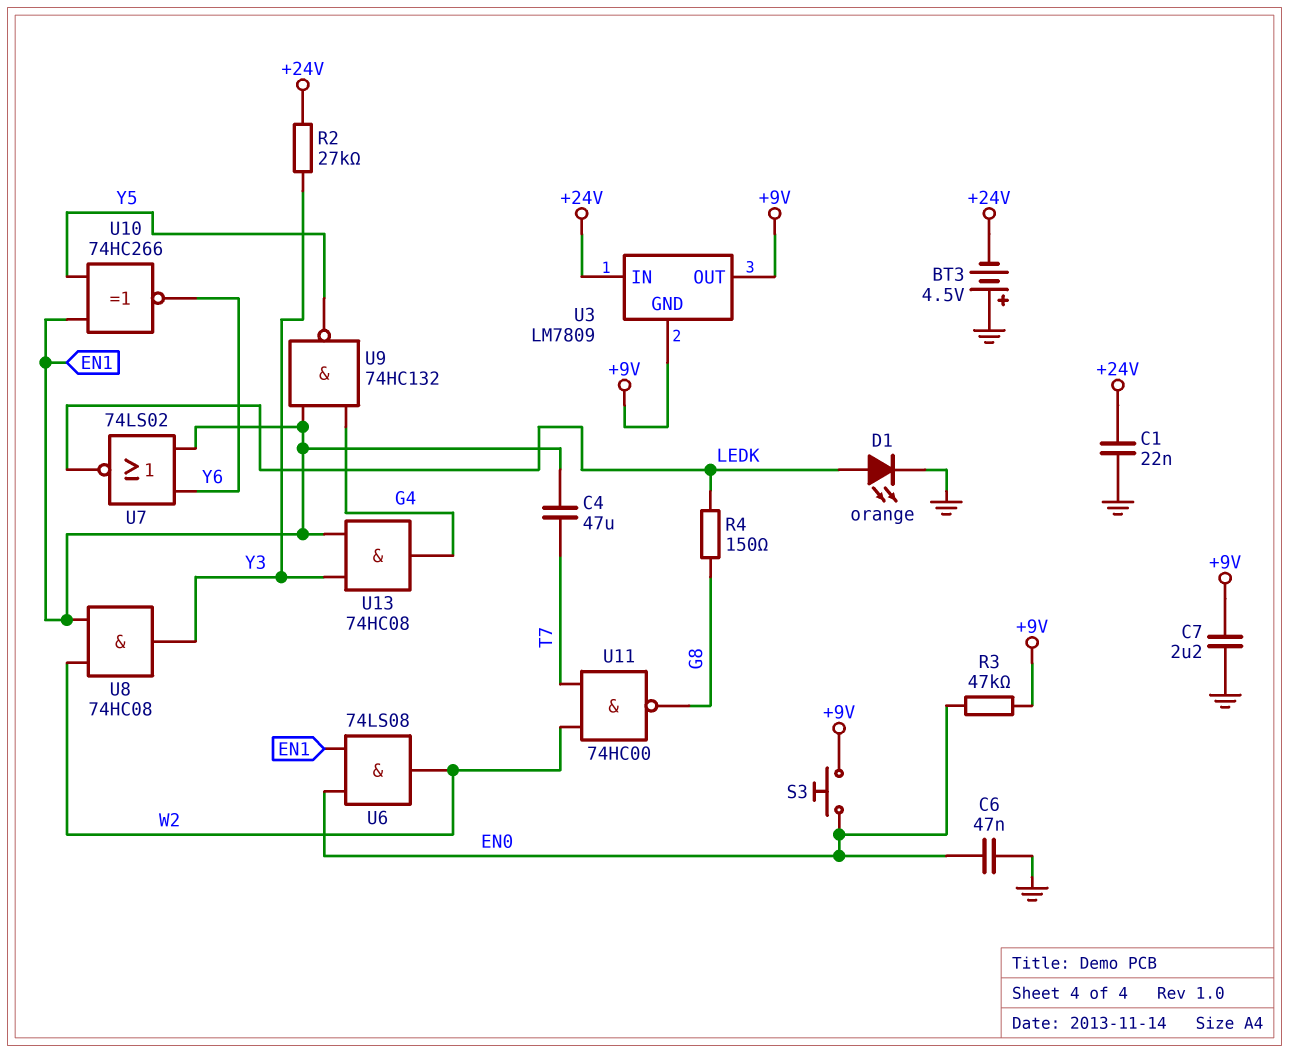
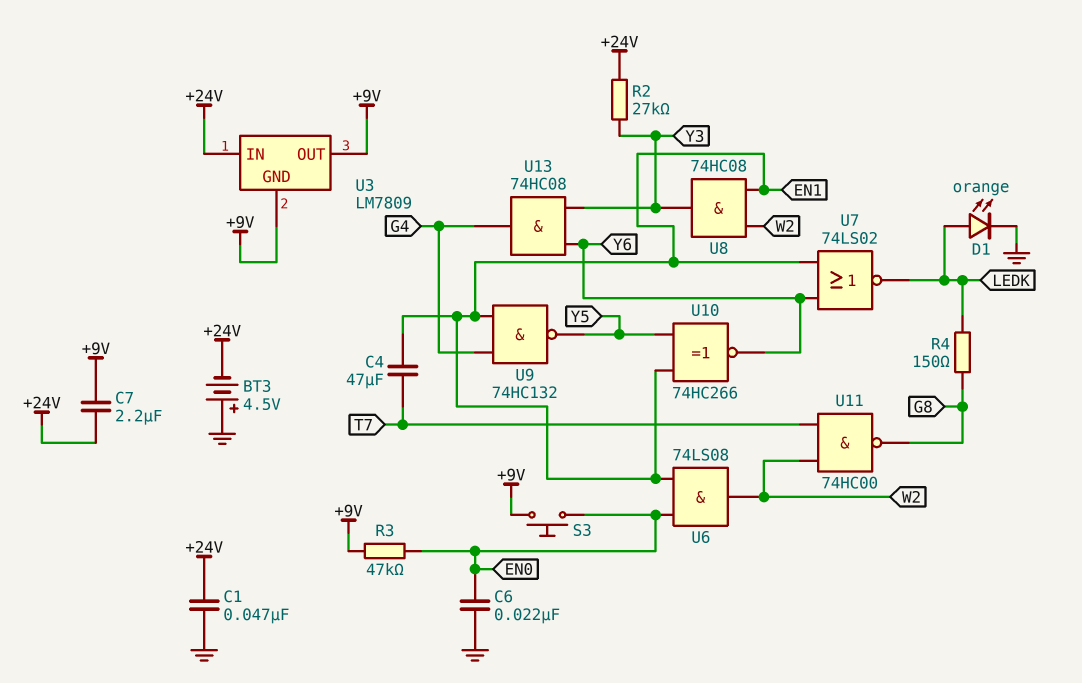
C1: 22nF (+24V, GND) -> 47nF (+24V, GND)
C6: 47nF (EN0, GND) -> 22nF (EN0, GND)
C7: 2.2uF (+9V, GND) -> 2.2uF (+9V, +24V)
U13: AND 74HC08 (in EN1, in Y3, out G4) -> AND 74HC08 (in Y3, in Y6, out G4)

